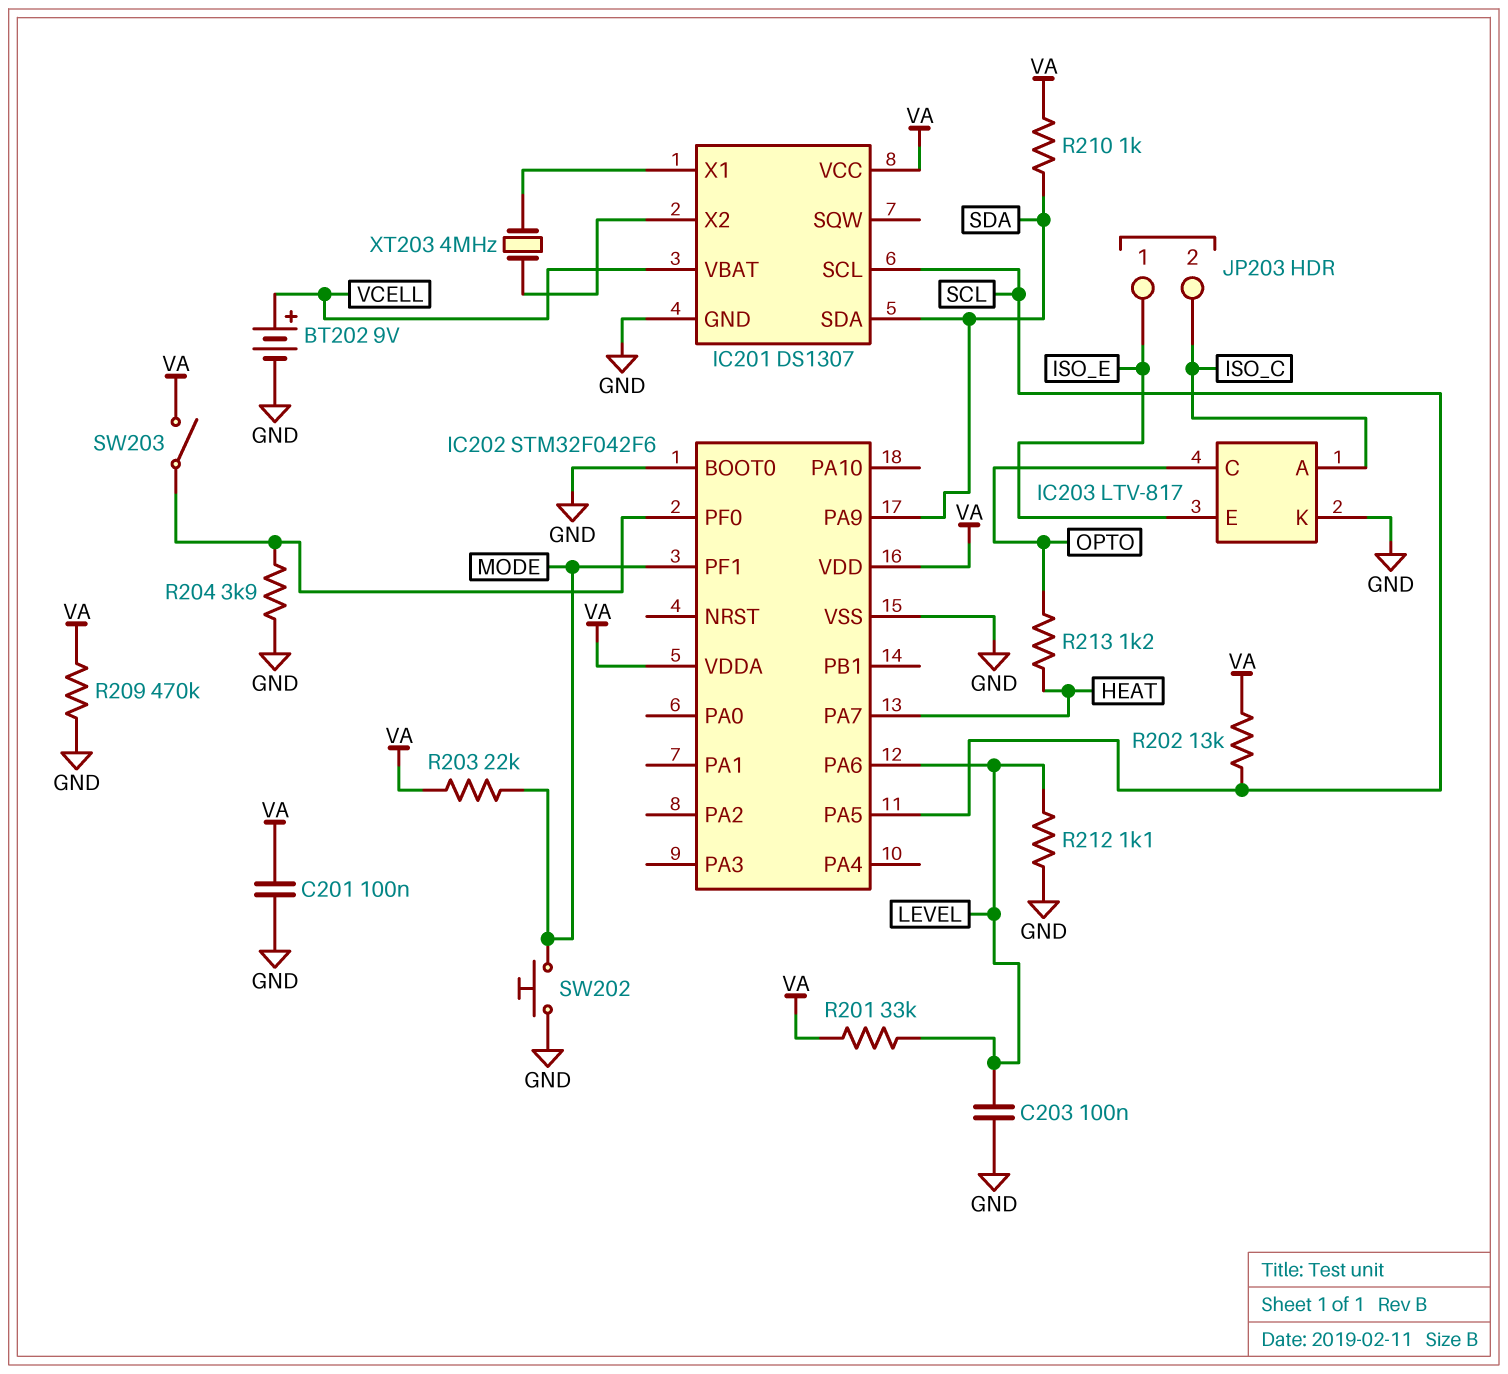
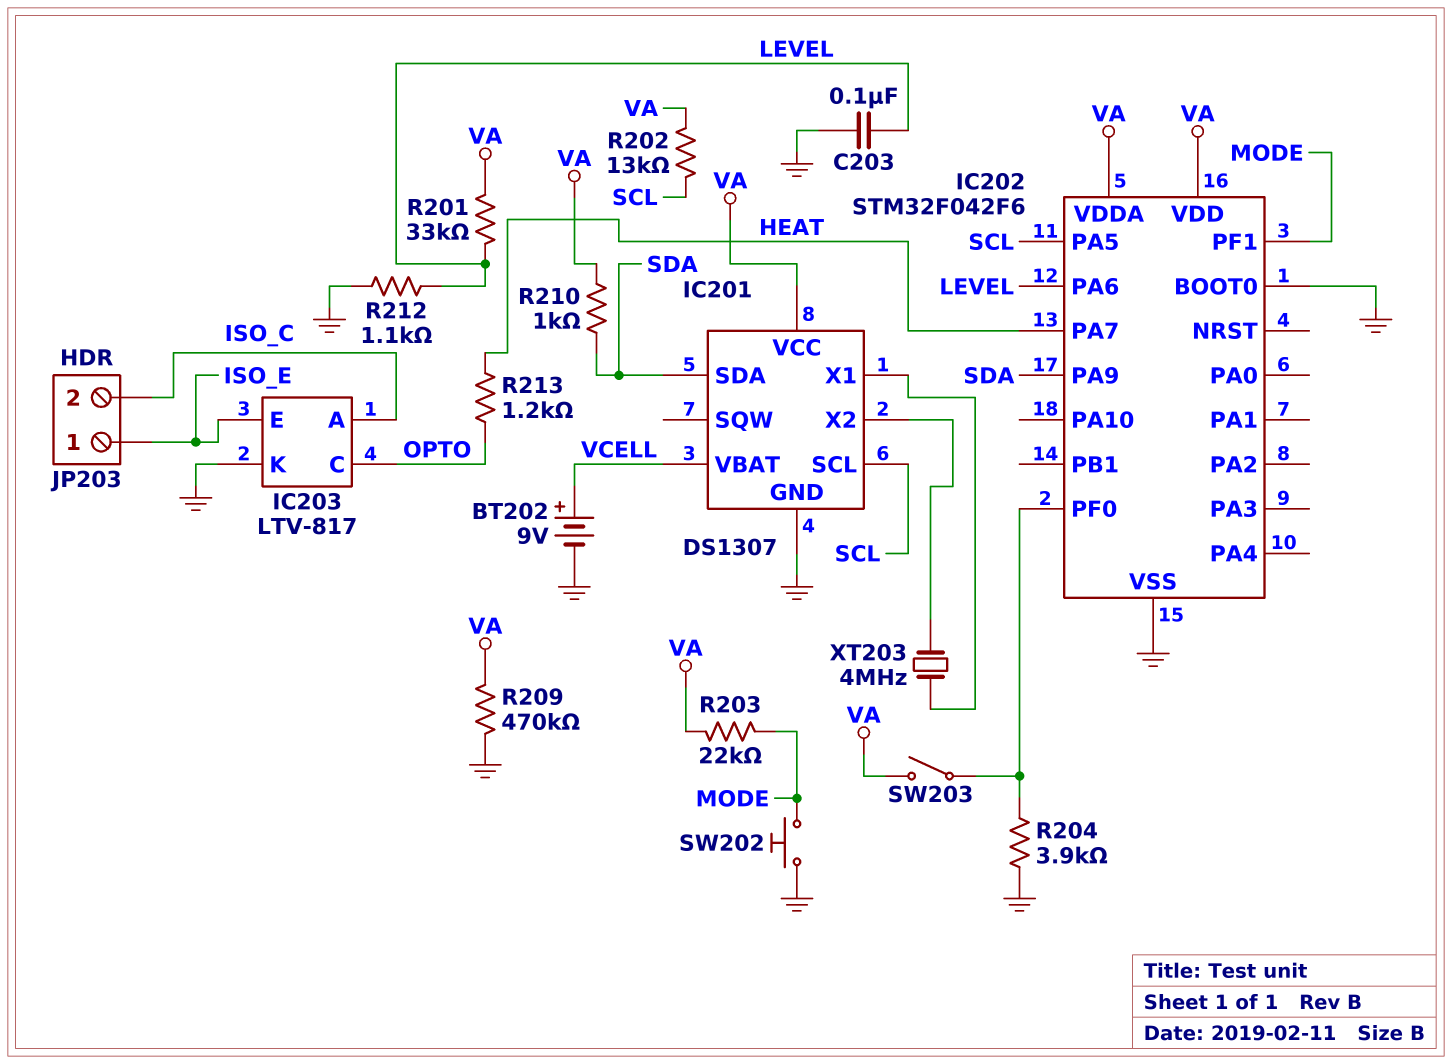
C201: 100nF (GND, VA) -> none

